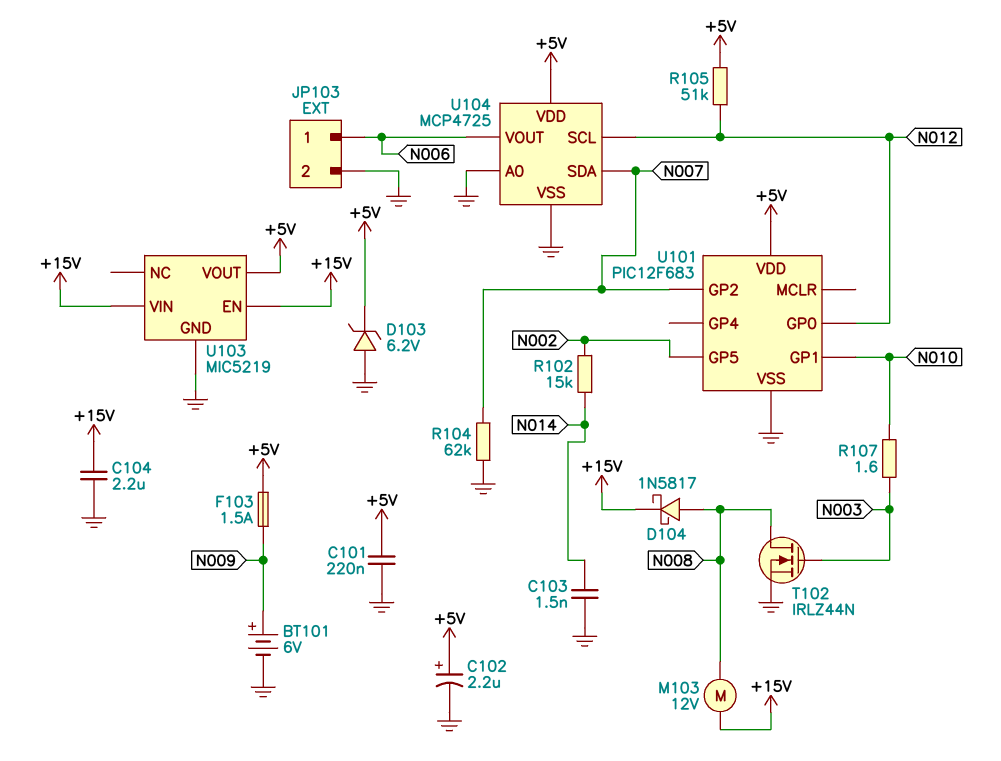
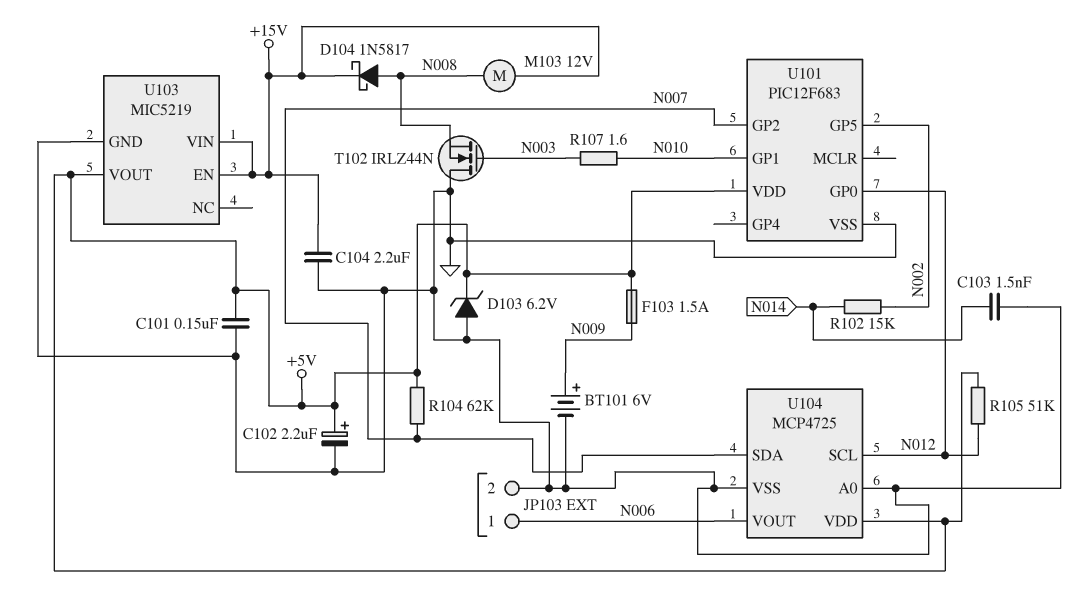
C101: 220nF (+5V, GND) -> 150nF (+5V, GND)
R104: 62k (GND, N007) -> 62k (+5V, N007)
T102: NMOS IRLZ44N (G N003, D N008, S GND) -> NMOS IRLZ44N (G N003, D GND, S N008)

